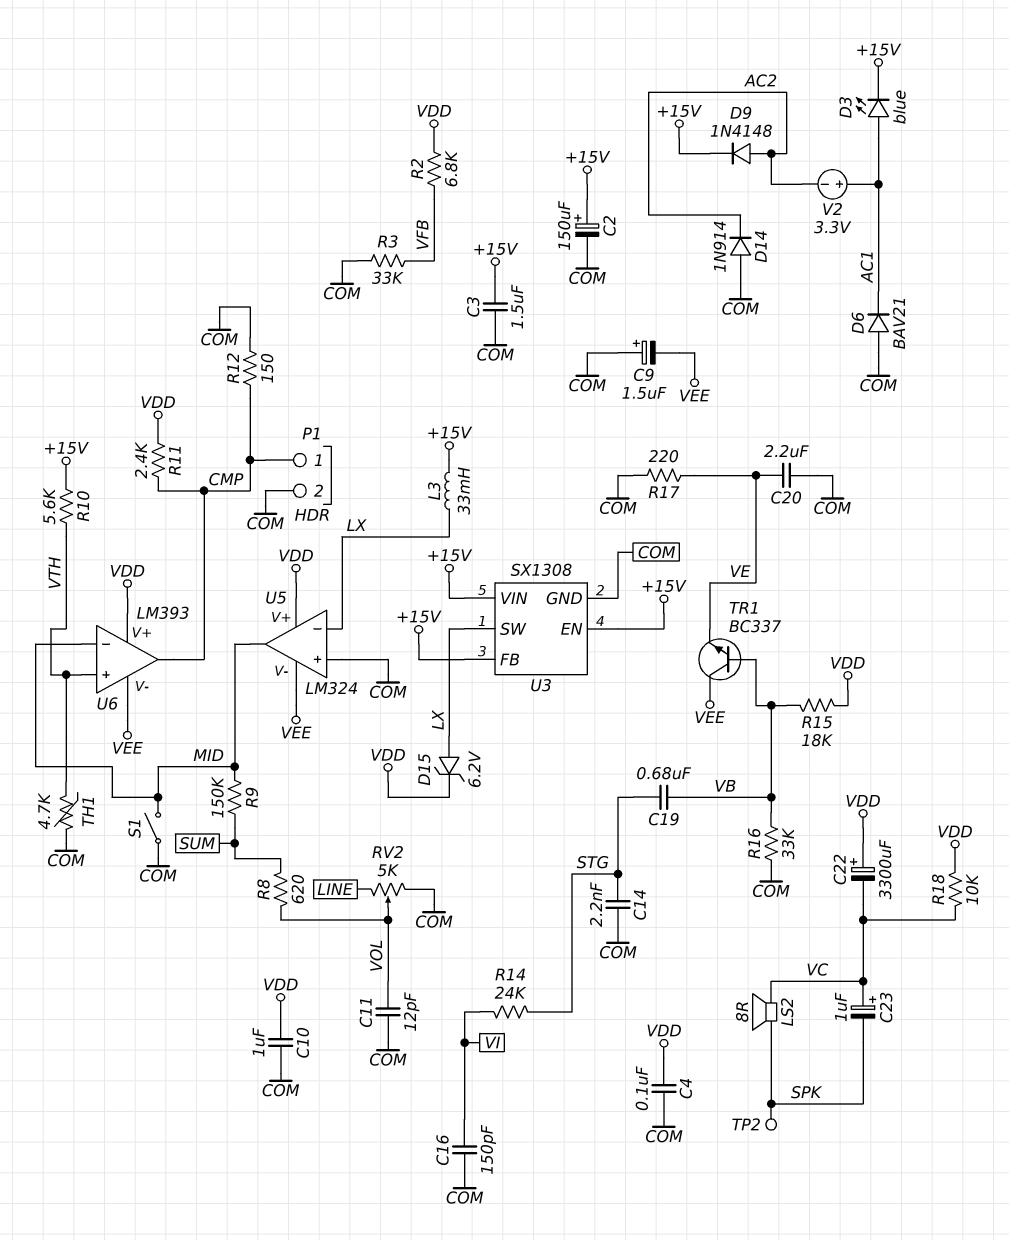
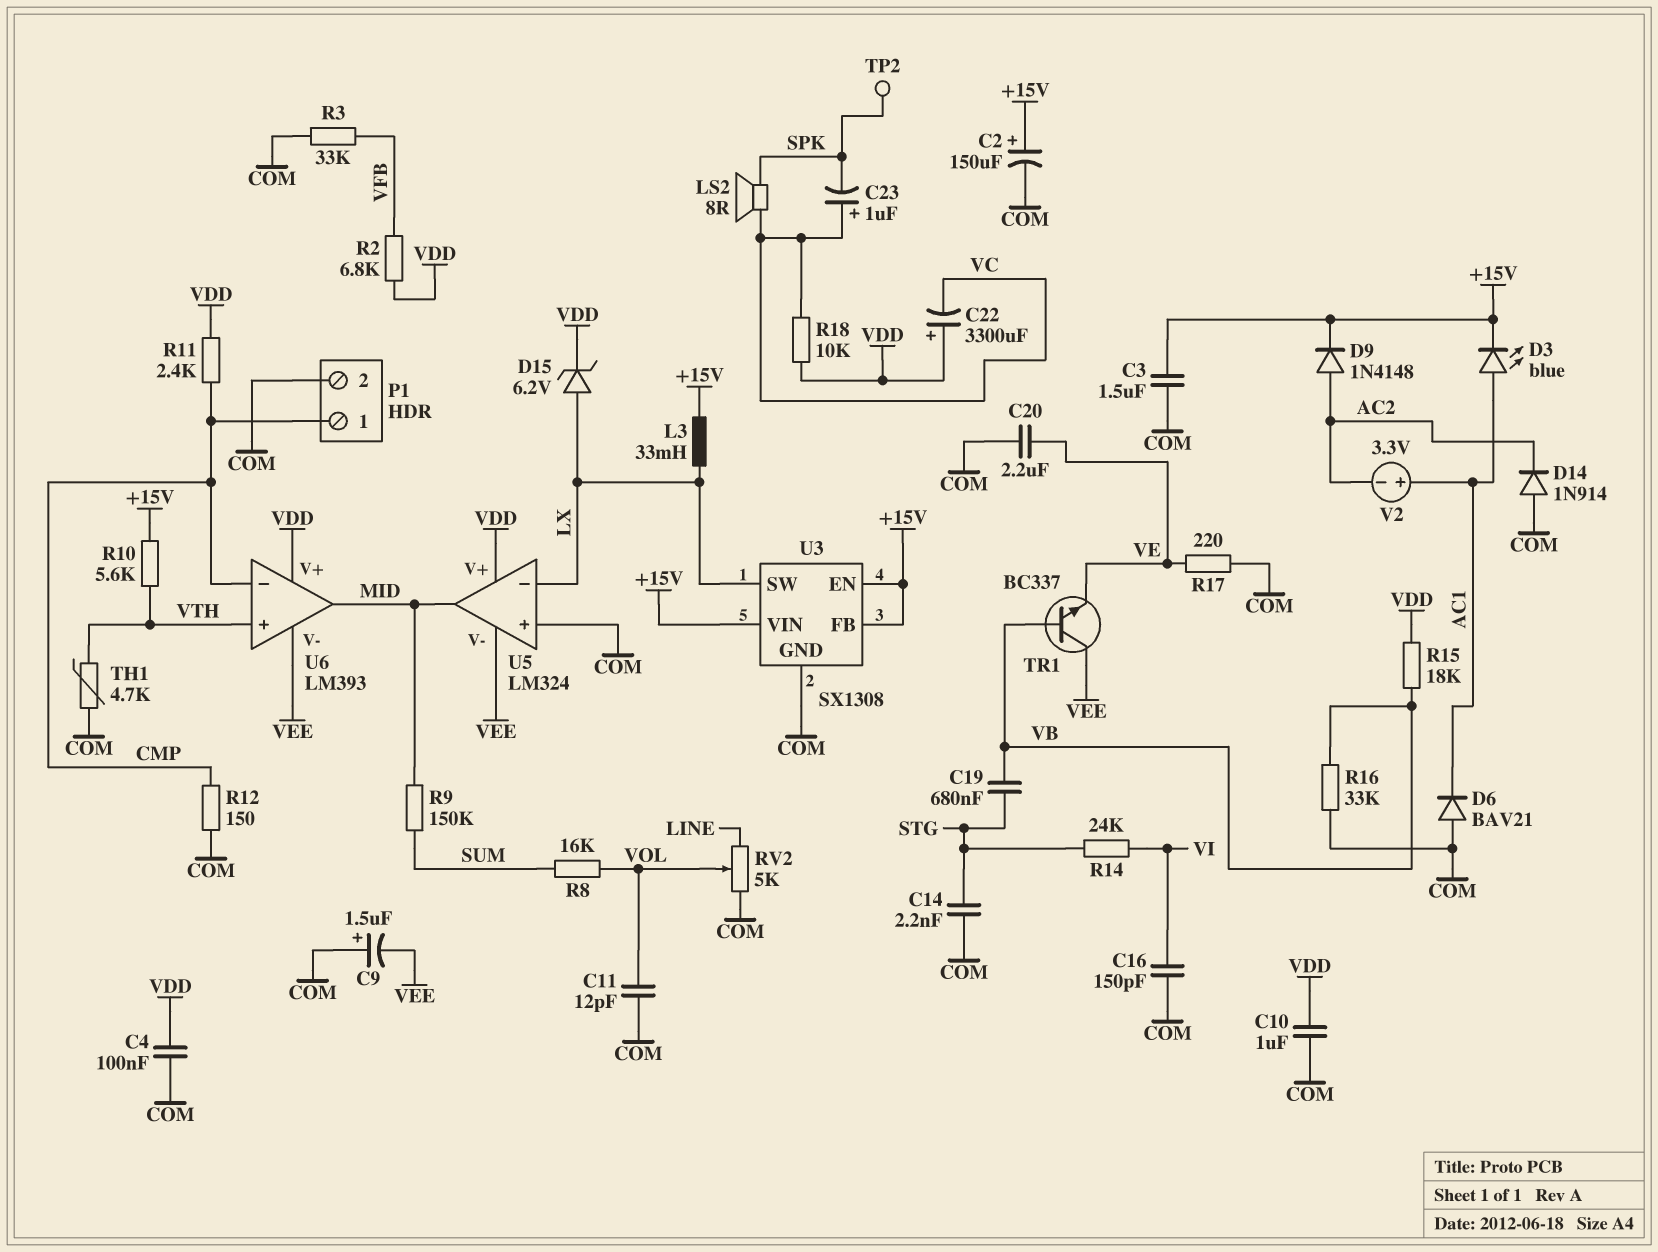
R8: 620 (SUM, VOL) -> 16k (SUM, VOL)
S1: switch (COM, MID) -> none
U6 pin in-: MID -> CMP
U6 pin out: CMP -> MID

